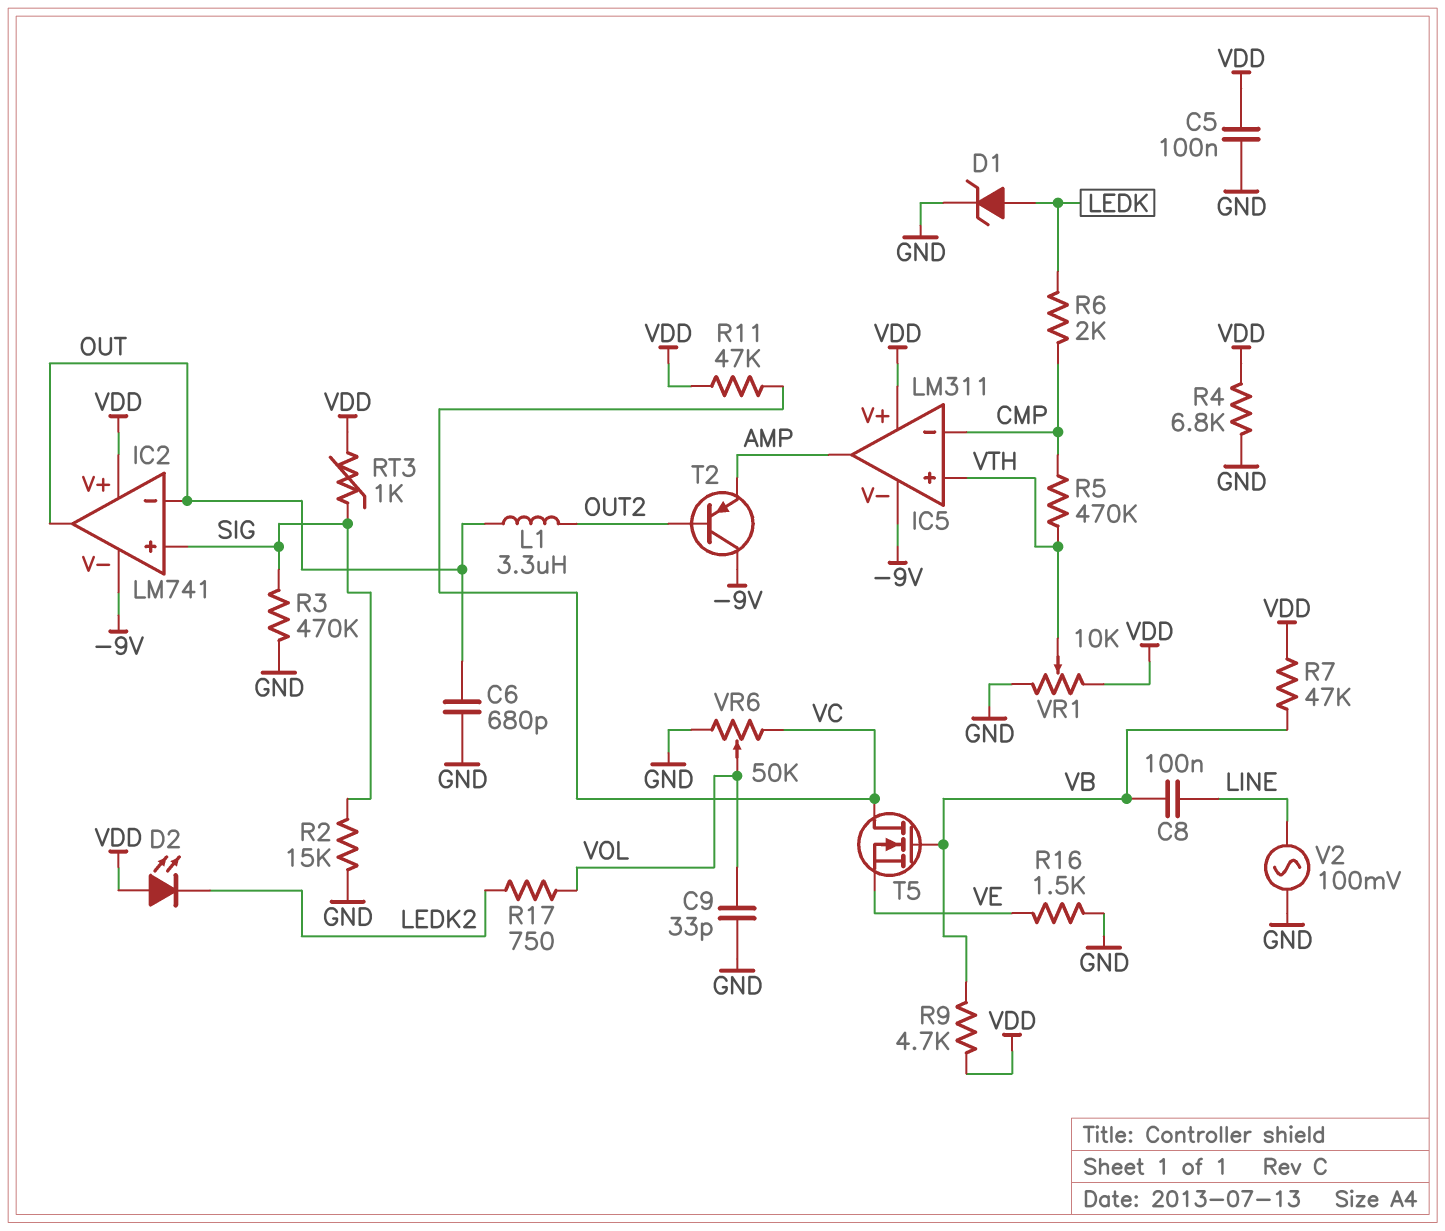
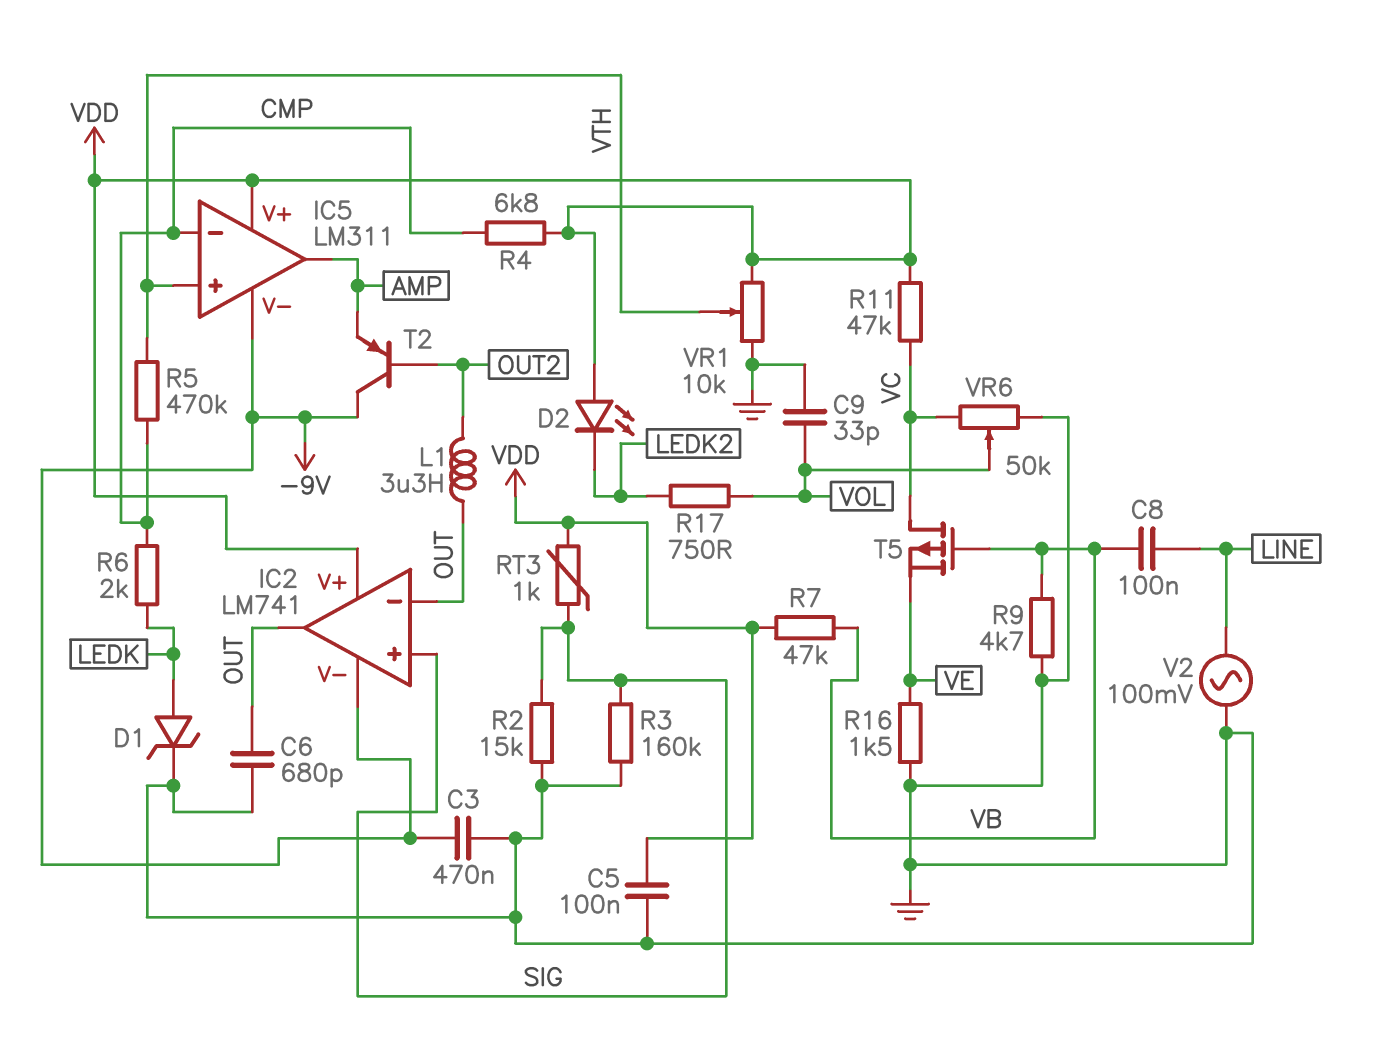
C3: none -> 470nF (-9V, GND)
R3: 470k (GND, SIG) -> 160k (GND, SIG)
R4: 6.8k (GND, VDD) -> 6.8k (CMP, VDD)
R9: 4.7k (VB, VDD) -> 4.7k (GND, VB)
T5: NMOS (G VB, D VC, S VE) -> PMOS (G VB, D VC, S VE)

